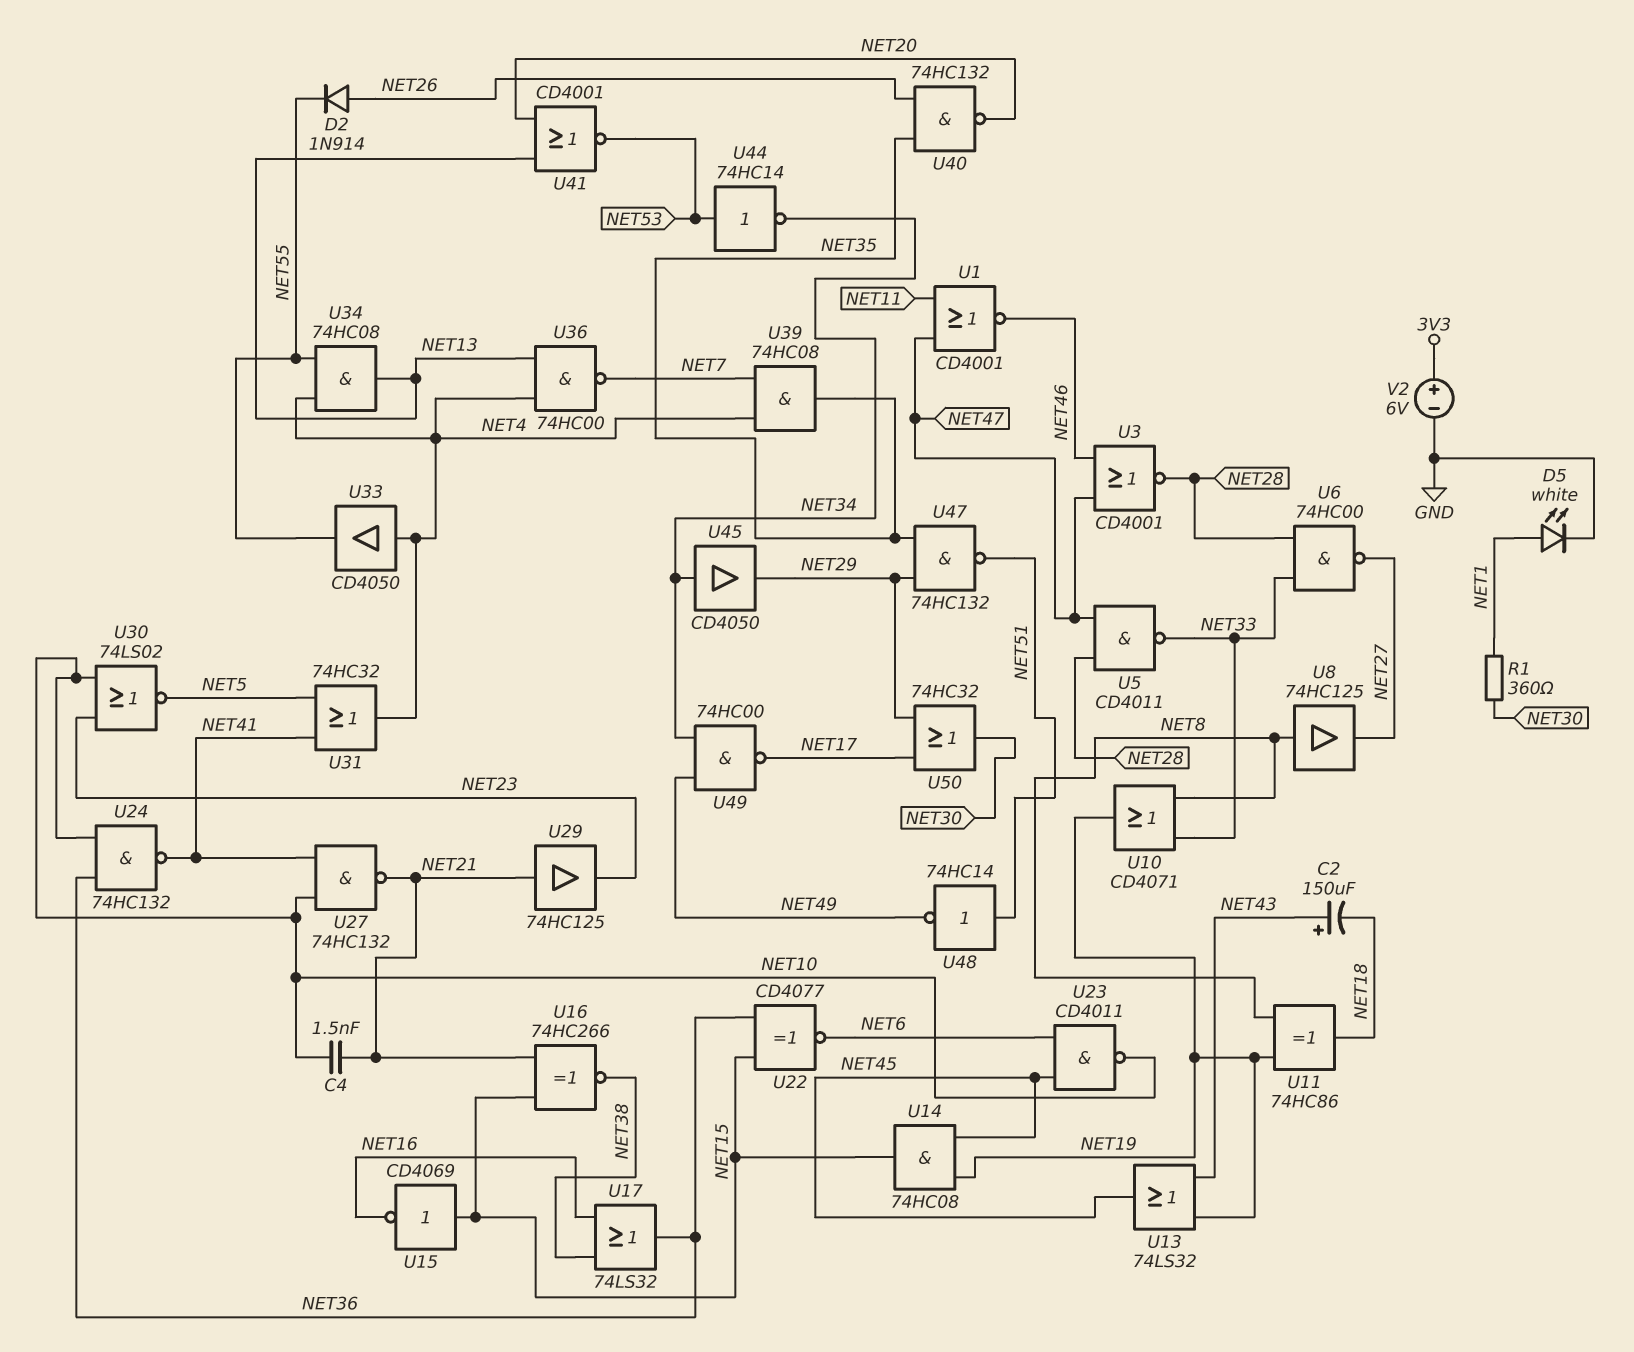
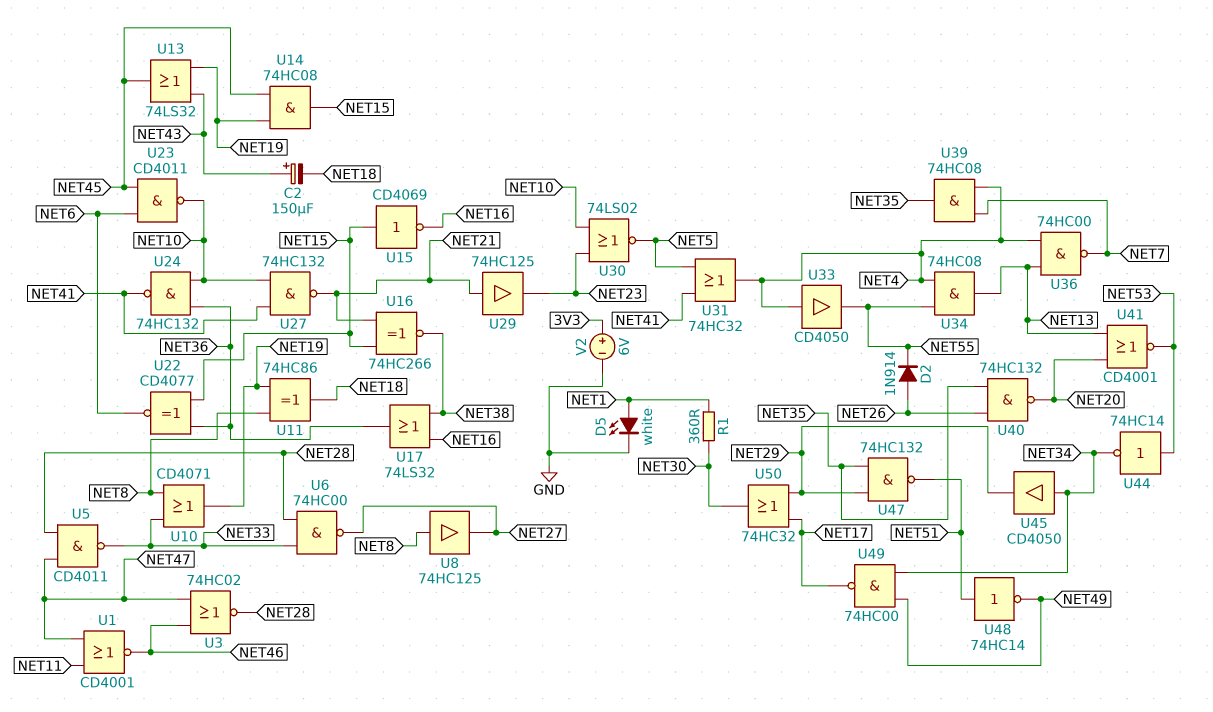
C4: 1.5nF (NET10, NET21) -> none
U3: NOR CD4001 (in NET46, in NET47, out NET28) -> NOR 74HC02 (in NET46, in NET47, out NET28)

